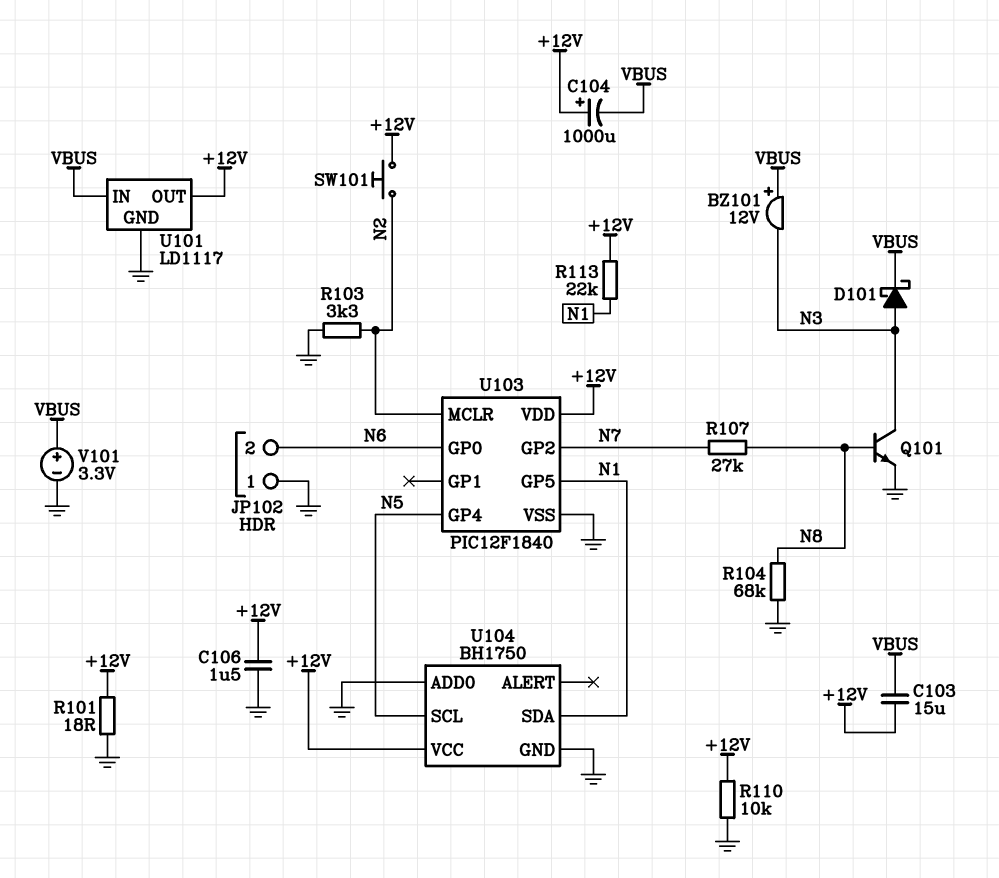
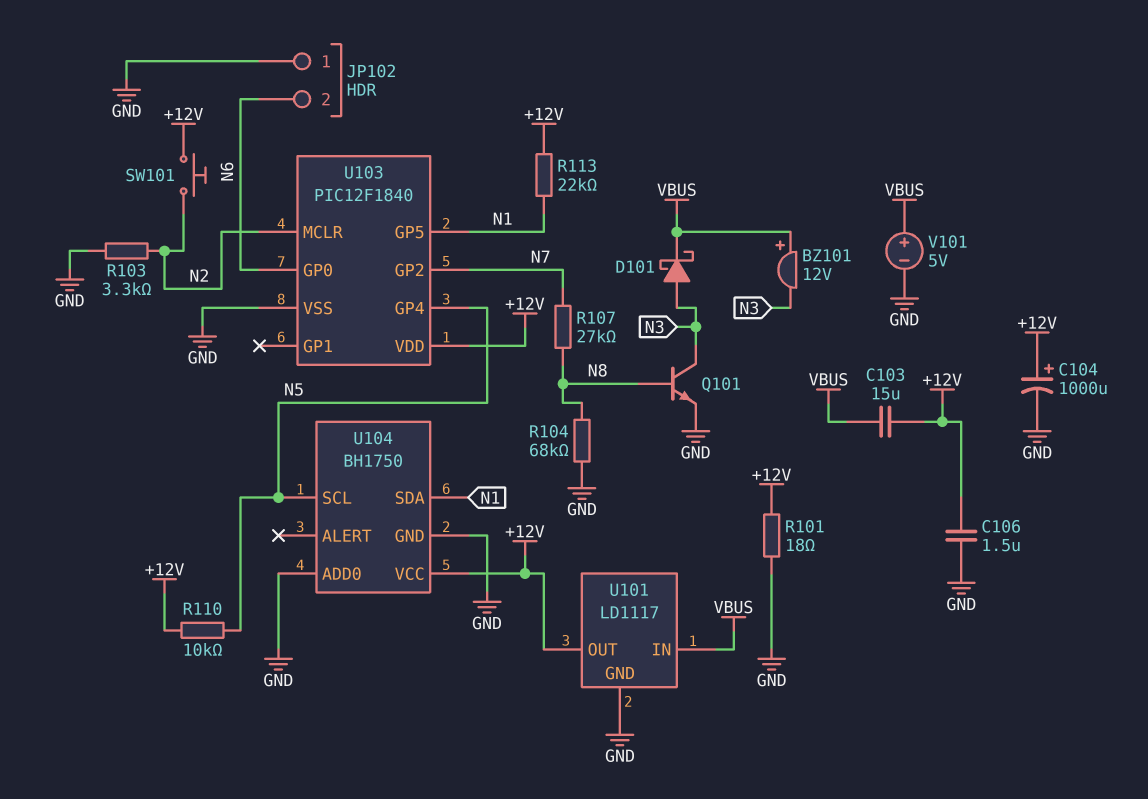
C104: 1000uF (plus +12V, minus VBUS) -> 1000uF (plus +12V, minus GND)
R110: 10k (+12V, GND) -> 10k (+12V, N5)
V101: 3.3V (plus VBUS, minus GND) -> 5V (plus VBUS, minus GND)

